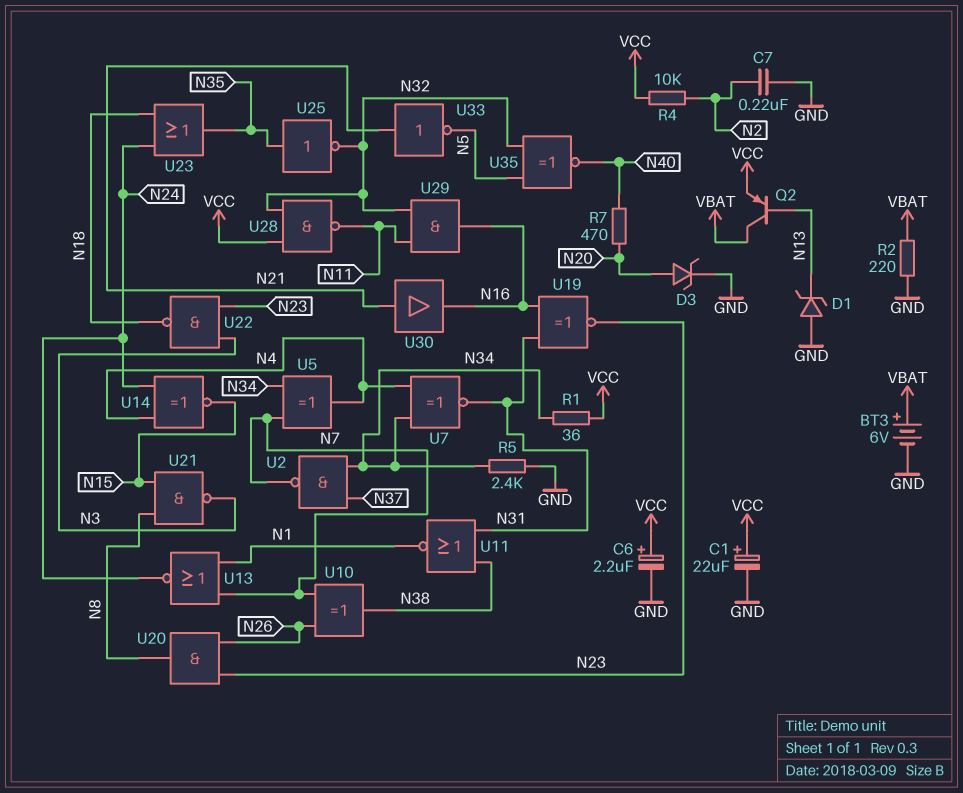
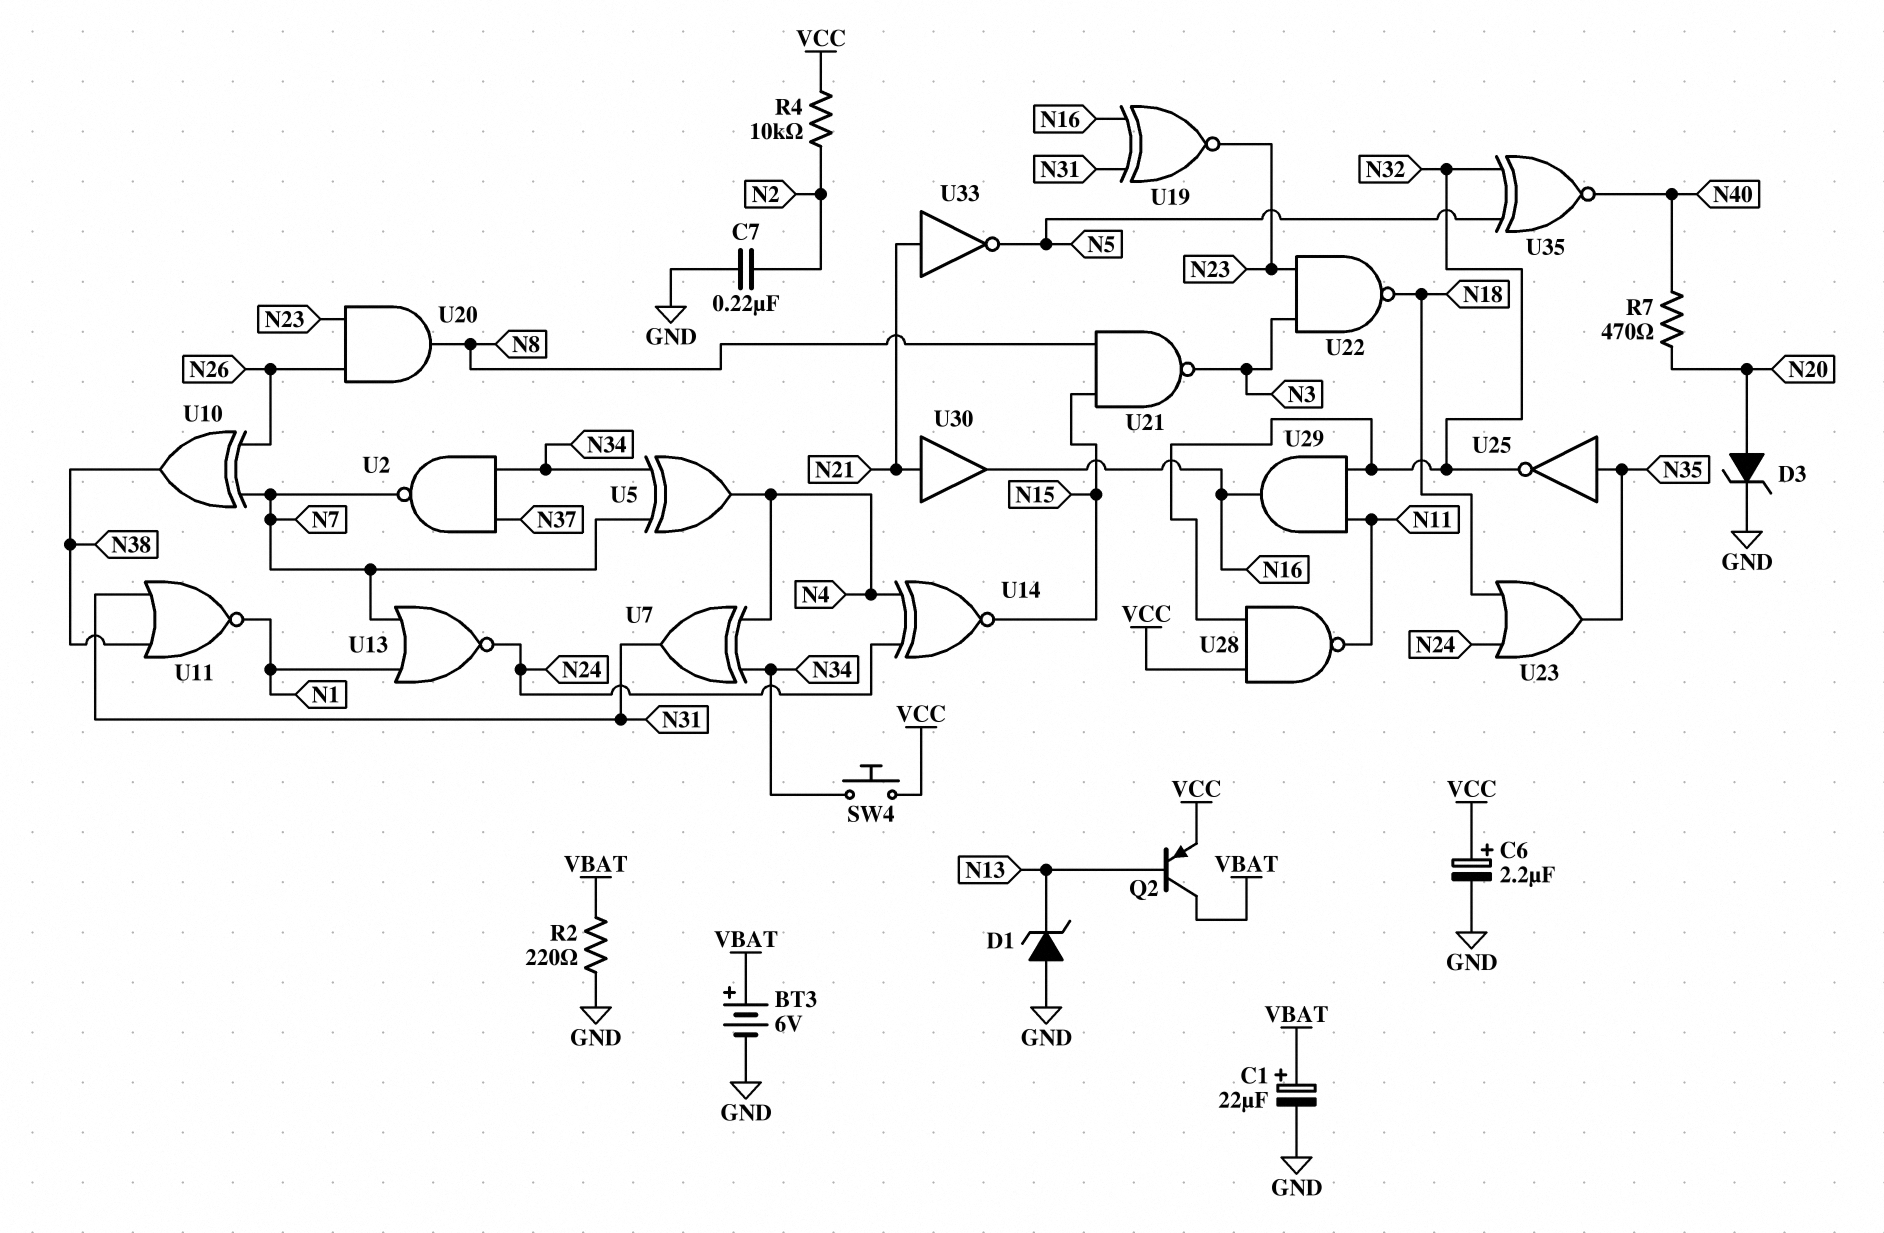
C1: 22uF (plus VCC, minus GND) -> 22uF (plus VBAT, minus GND)
R1: 36 (N34, VCC) -> none
R5: 2.4k (GND, N34) -> none
SW4: none -> button (N34, VCC)
U7: XNOR (in N4, in N34, out N31) -> XOR (in N4, in N34, out N31)

